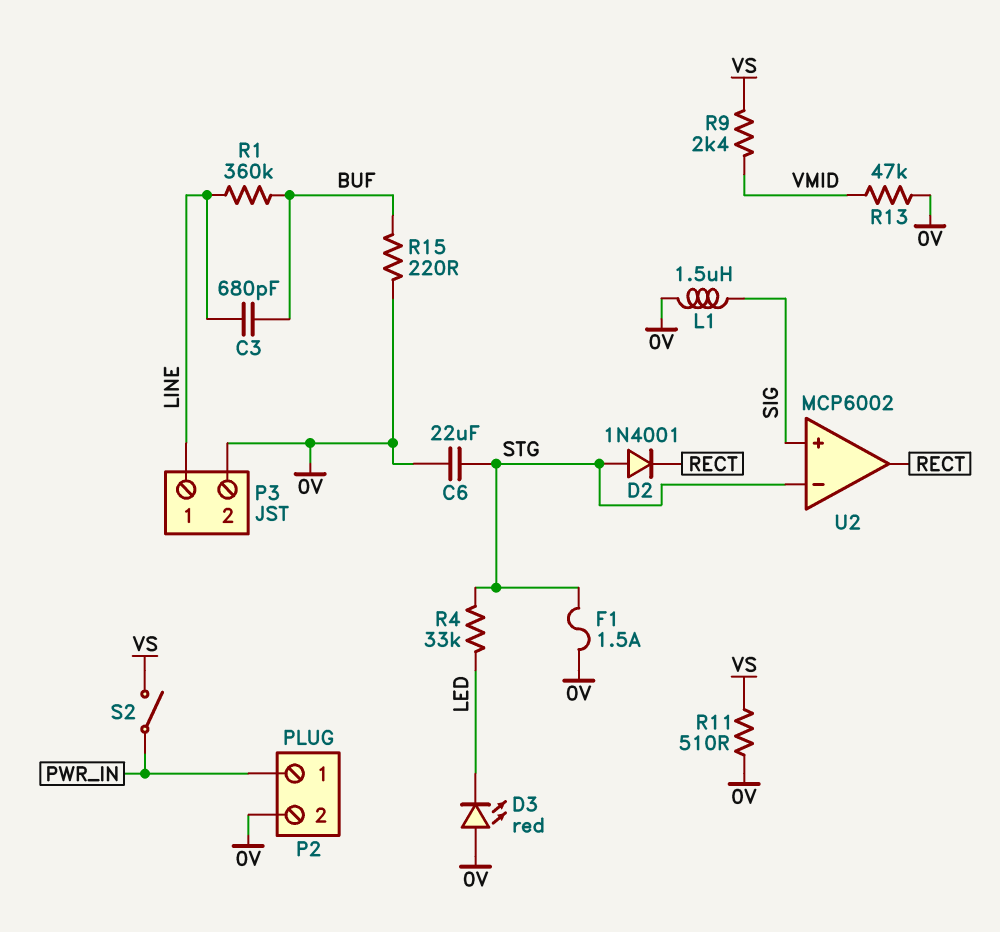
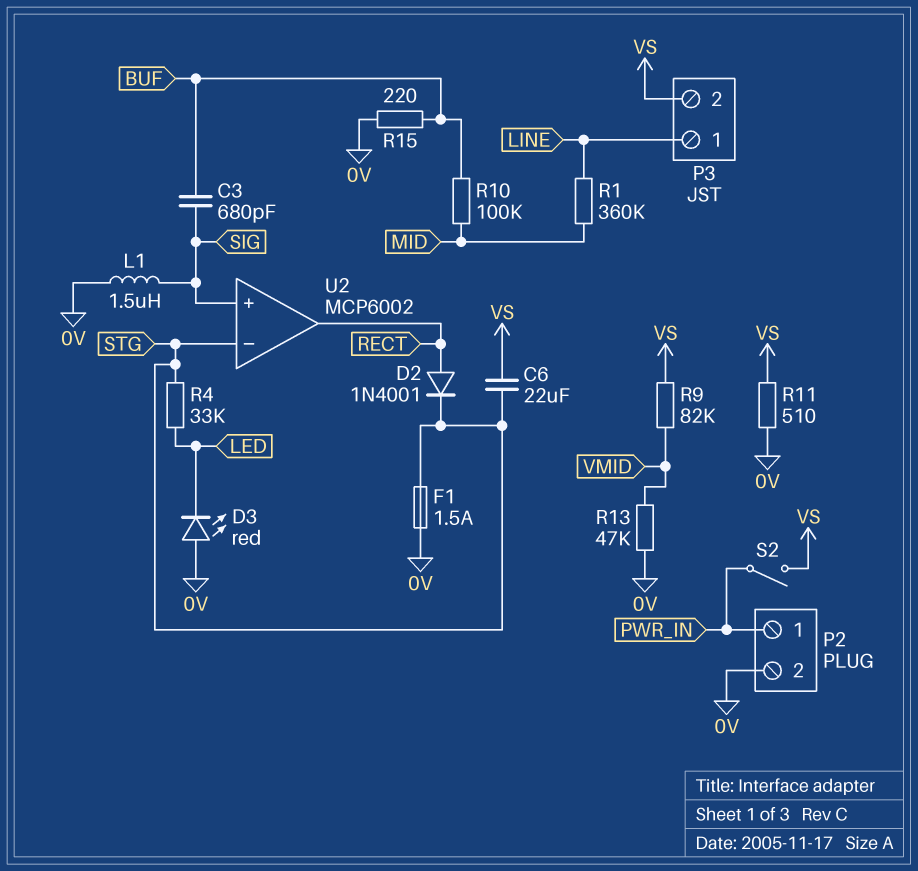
C3: 680pF (BUF, LINE) -> 680pF (BUF, SIG)
C6: 22uF (0V, STG) -> 22uF (STG, VS)
D2: diode 1N4001 (A STG, K RECT) -> diode 1N4001 (A RECT, K STG)
P3 pin 2: 0V -> VS
R1: 360k (BUF, LINE) -> 360k (LINE, MID)
R9: 2.4k (VMID, VS) -> 82k (VMID, VS)
R10: none -> 100k (BUF, MID)

